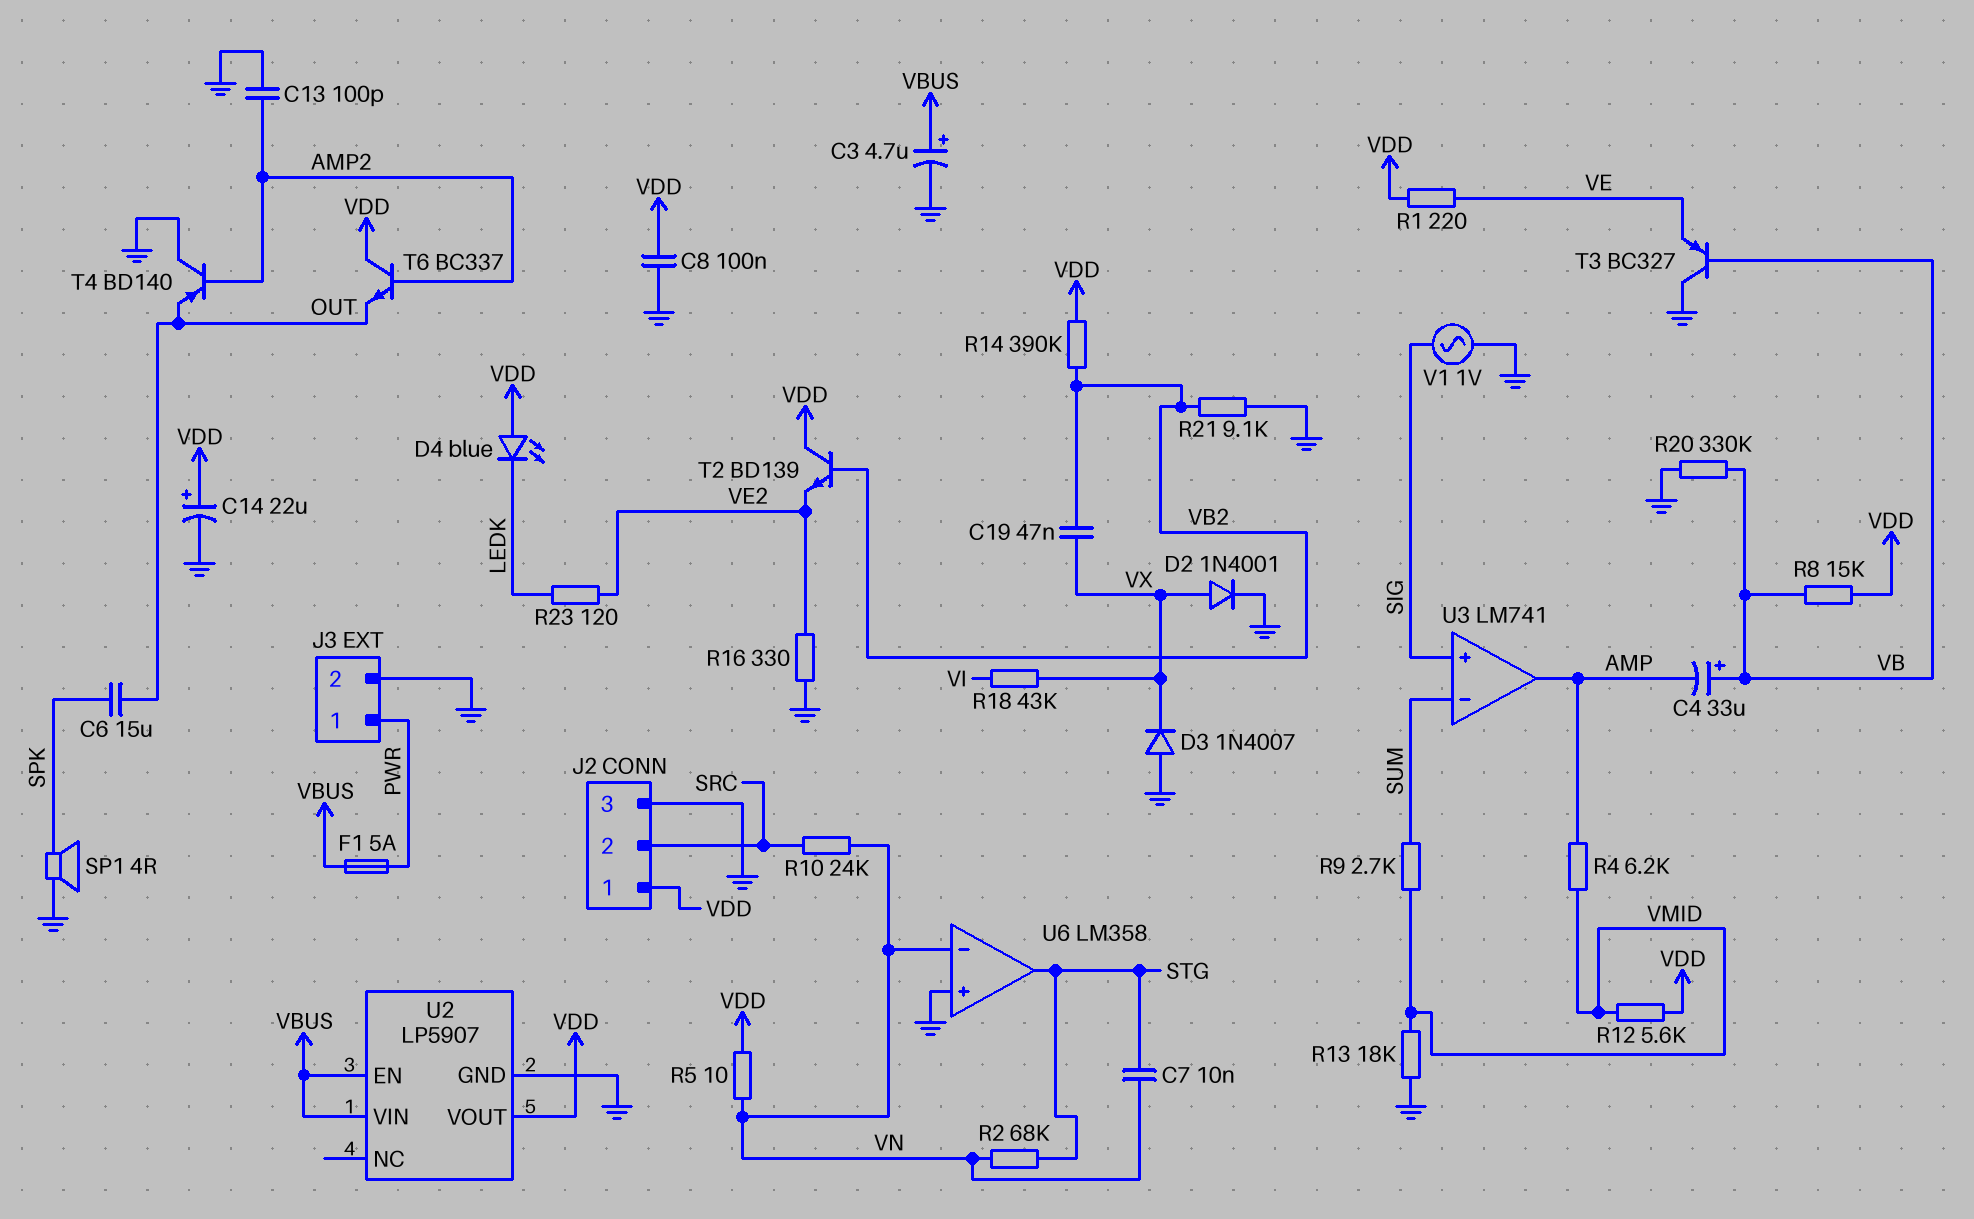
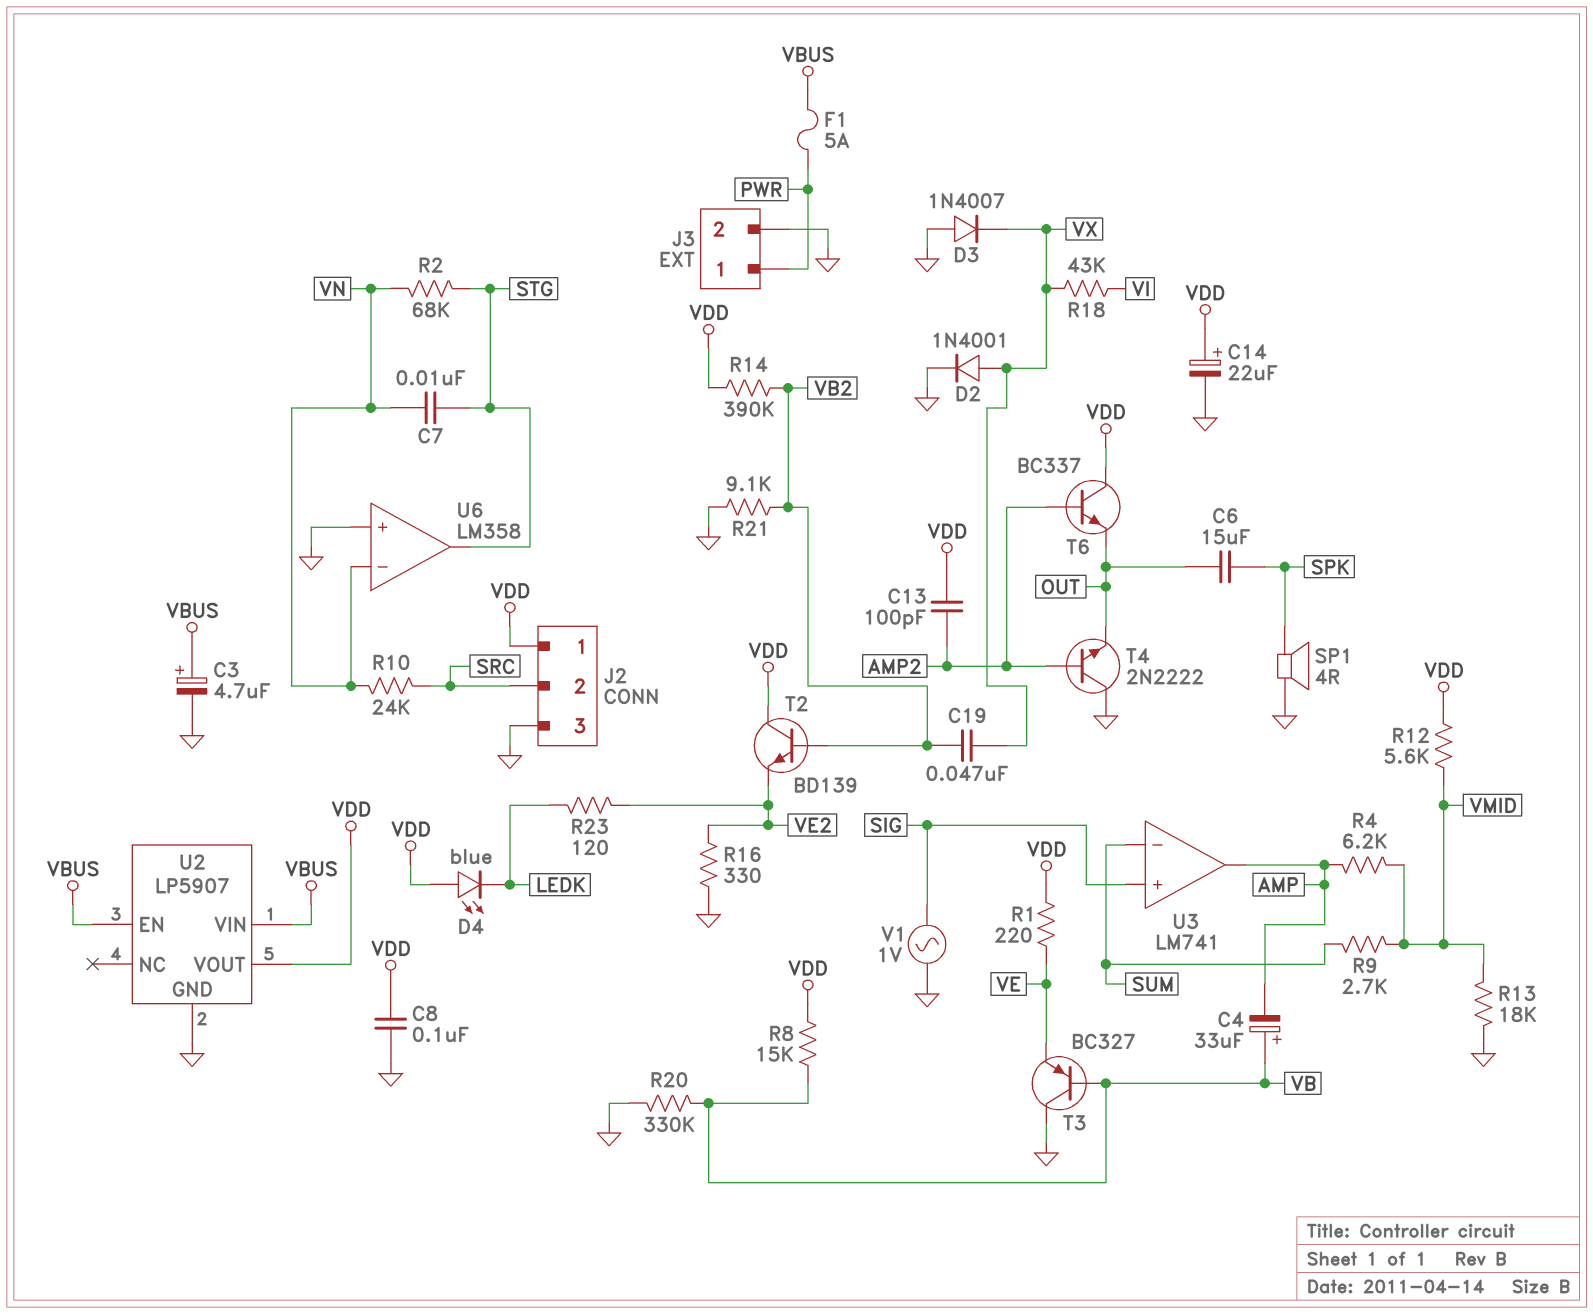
C13: 100pF (AMP2, GND) -> 100pF (AMP2, VDD)
R5: 10 (VDD, VN) -> none
T4: PNP BD140 (B AMP2, C GND, E OUT) -> NPN 2N2222 (B AMP2, C GND, E OUT)

